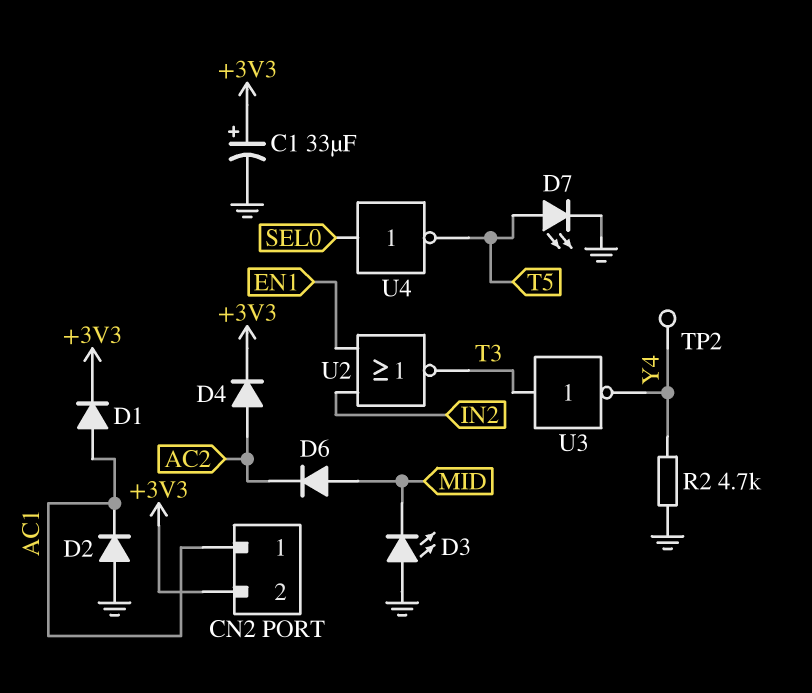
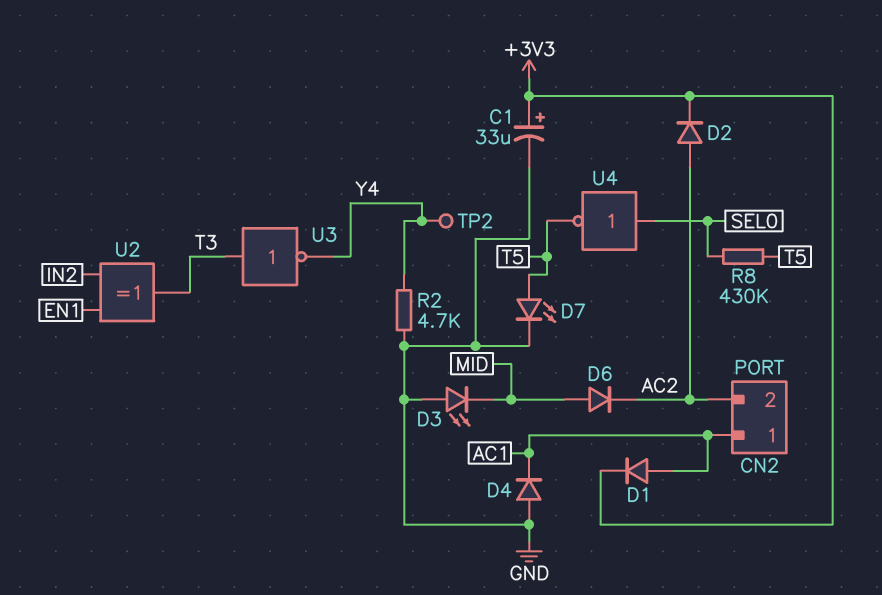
CN2 pin 2: +3V3 -> AC2
D2: diode (A GND, K AC1) -> diode (A AC2, K +3V3)
D4: diode (A AC2, K +3V3) -> diode (A GND, K AC1)
R8: none -> 430k (SEL0, T5)
U2: NOR (in EN1, in IN2, out T3) -> XOR (in EN1, in IN2, out T3)

